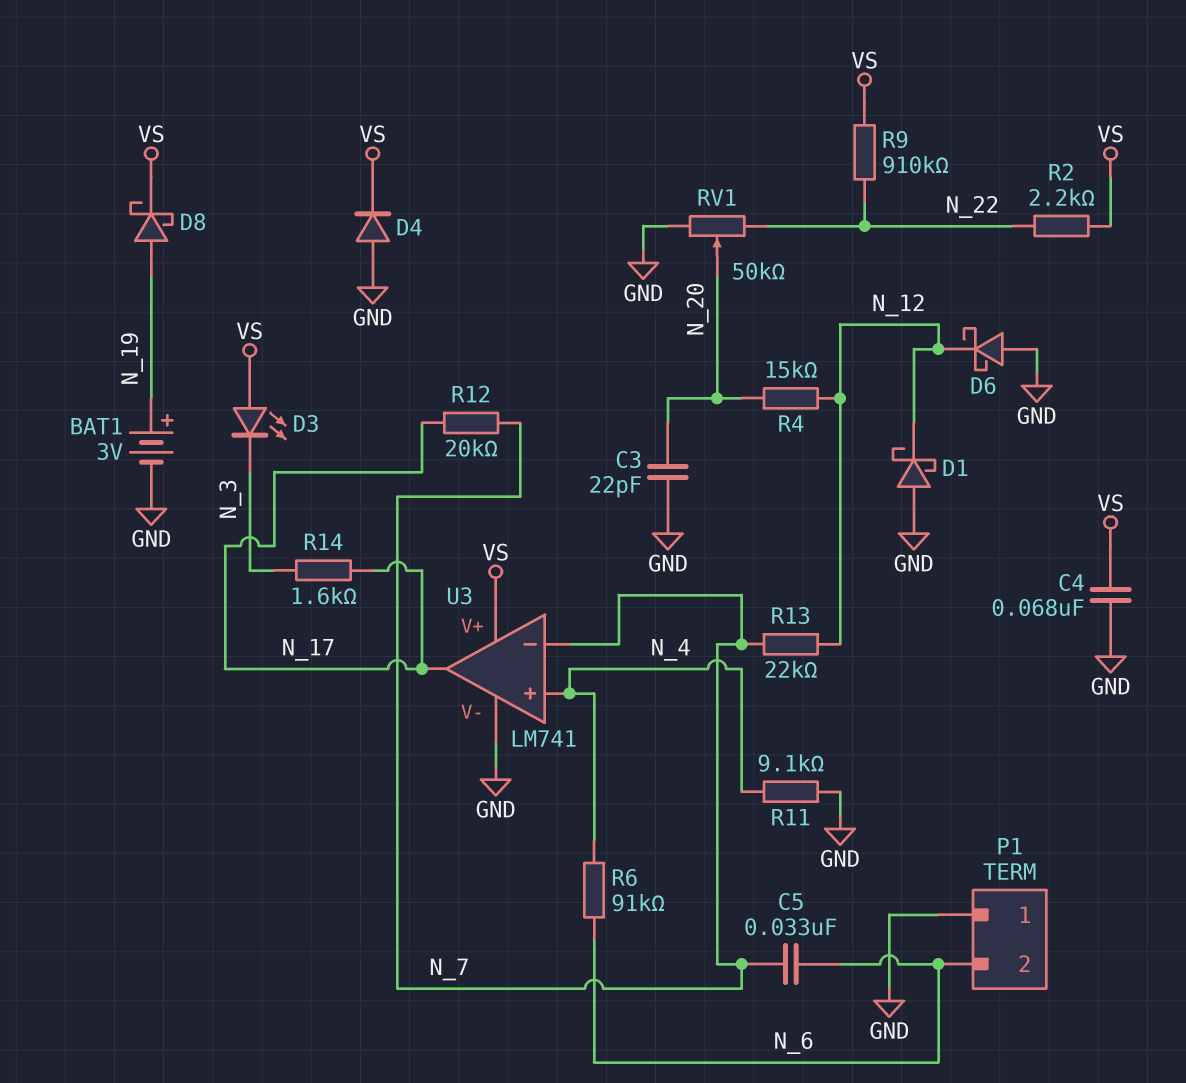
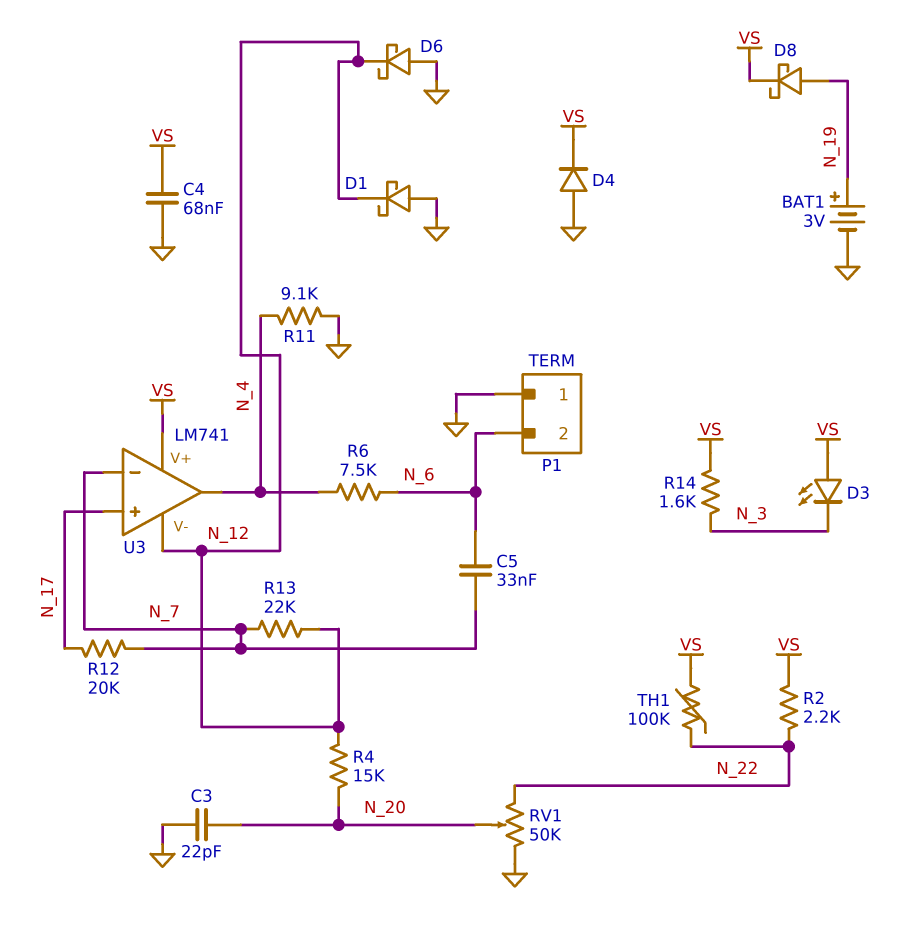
R6: 91k (N_4, N_6) -> 7.5k (N_4, N_6)
R9: 910k (N_22, VS) -> none
R14: 1.6k (N_3, N_17) -> 1.6k (N_3, VS)
TH1: none -> 100k (N_22, VS)
U3 pin V-: GND -> N_12
U3 pin in+: N_4 -> N_17
U3 pin out: N_17 -> N_4

